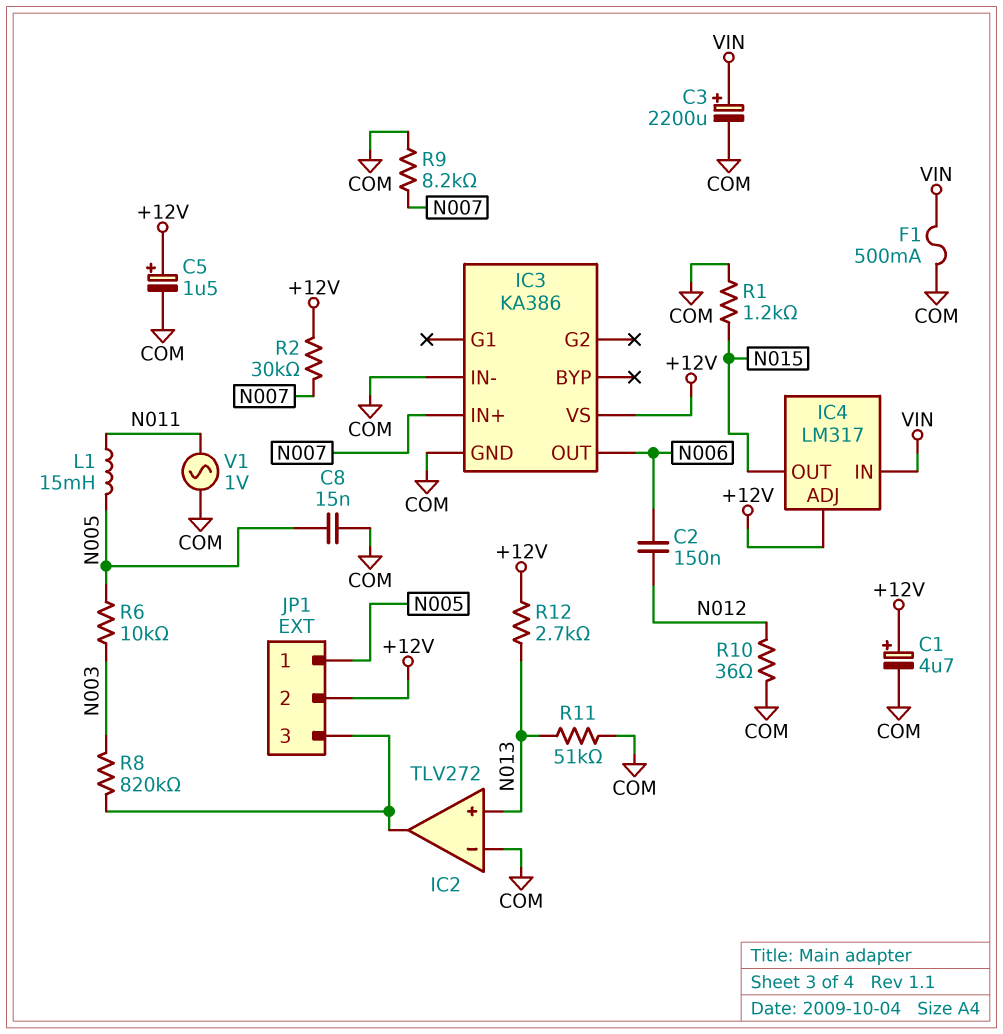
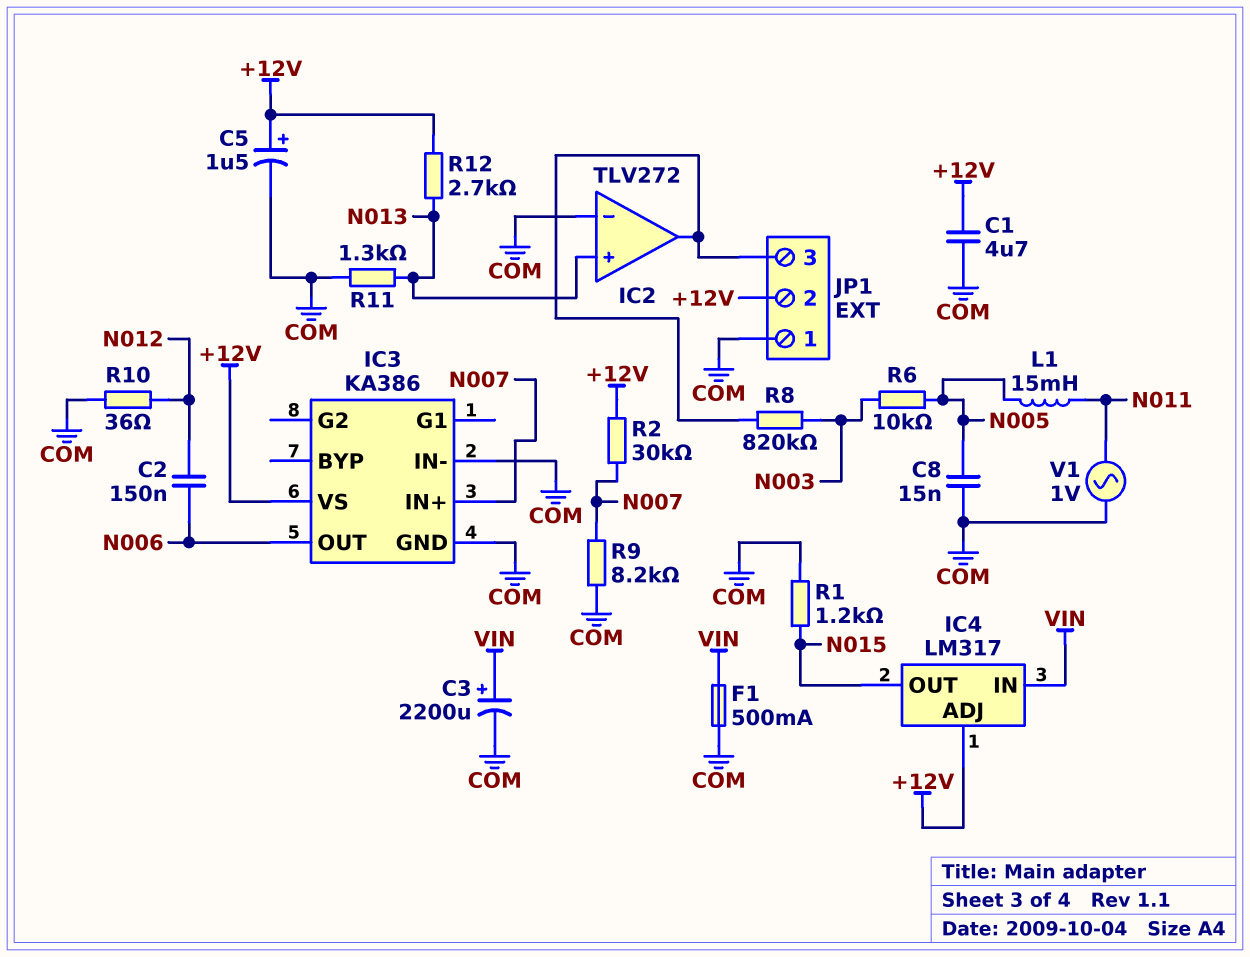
C1: 4.7uF (plus +12V, minus COM) -> 4.7uF (+12V, COM)
JP1 pin 1: N005 -> COM
R11: 51k (COM, N013) -> 1.3k (COM, N013)

